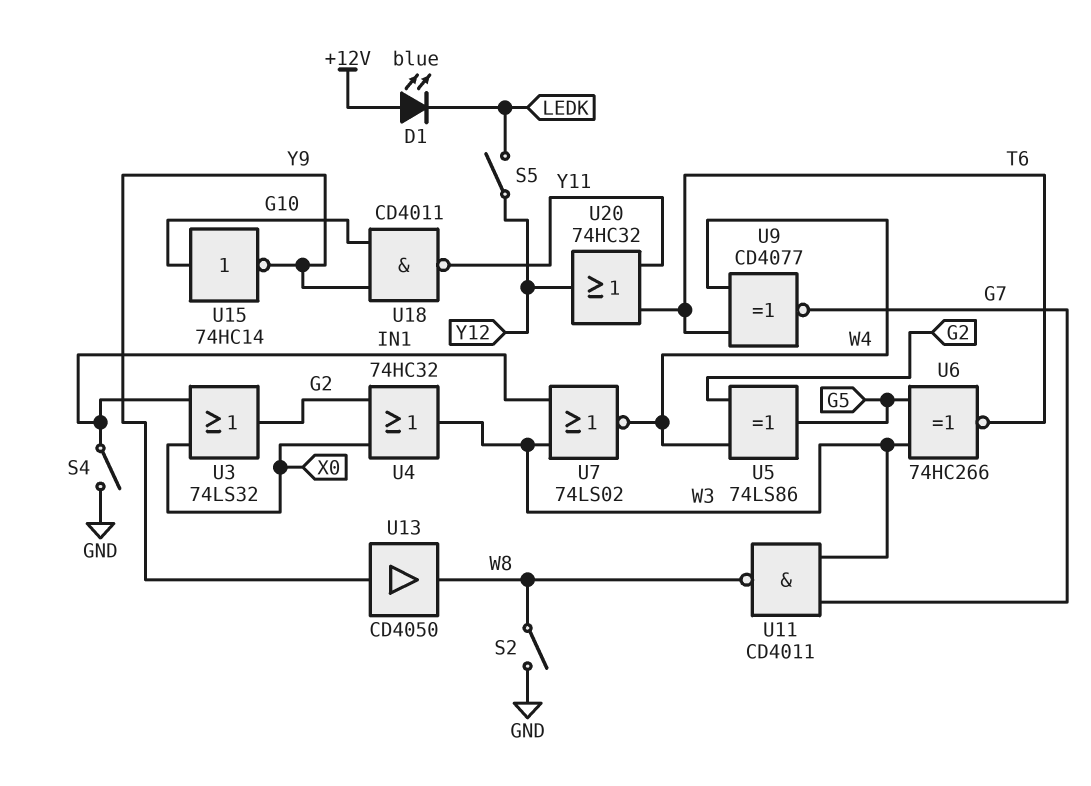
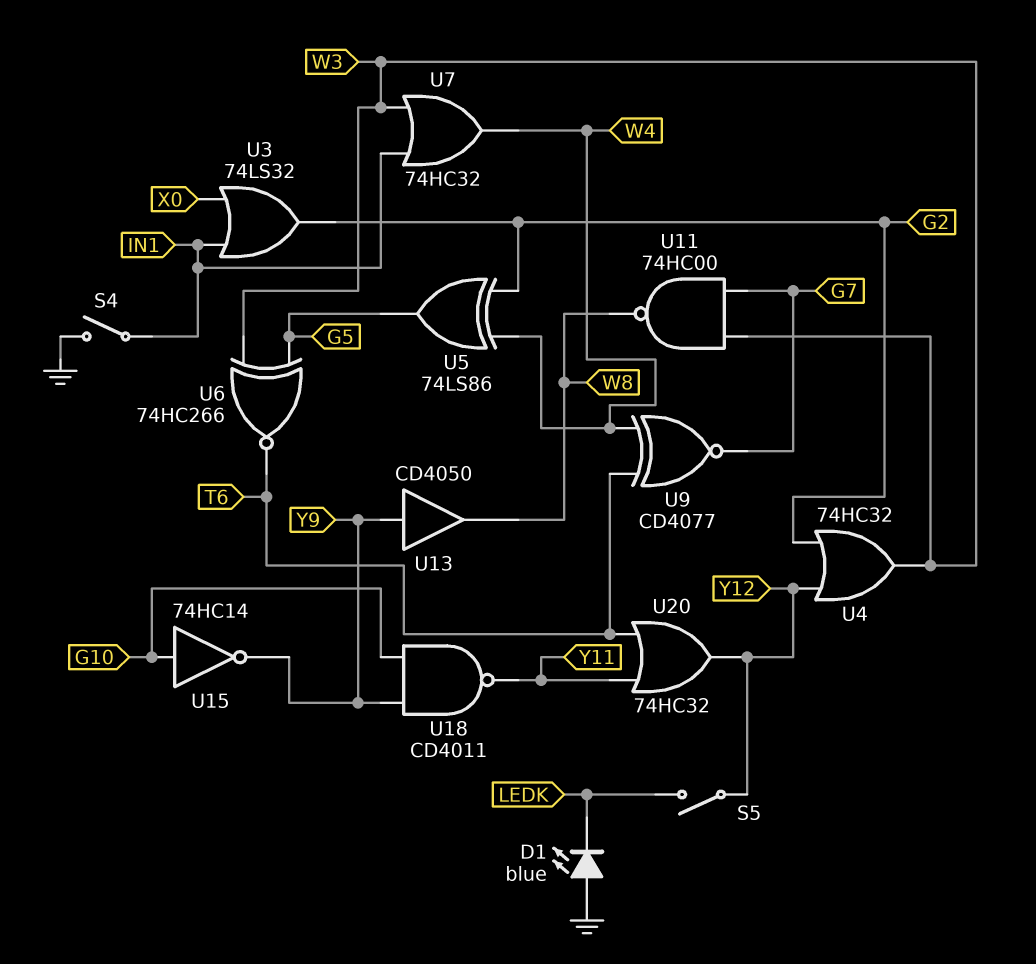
D1: LED blue (A +12V, K LEDK) -> LED blue (A GND, K LEDK)
S2: switch (GND, W8) -> none
U4: OR 74HC32 (in G2, in X0, out W3) -> OR 74HC32 (in G2, in Y12, out W3)
U7: NOR 74LS02 (in IN1, in W3, out W4) -> OR 74HC32 (in IN1, in W3, out W4)
U11: NAND CD4011 (in G7, in W3, out W8) -> NAND 74HC00 (in G7, in W3, out W8)

